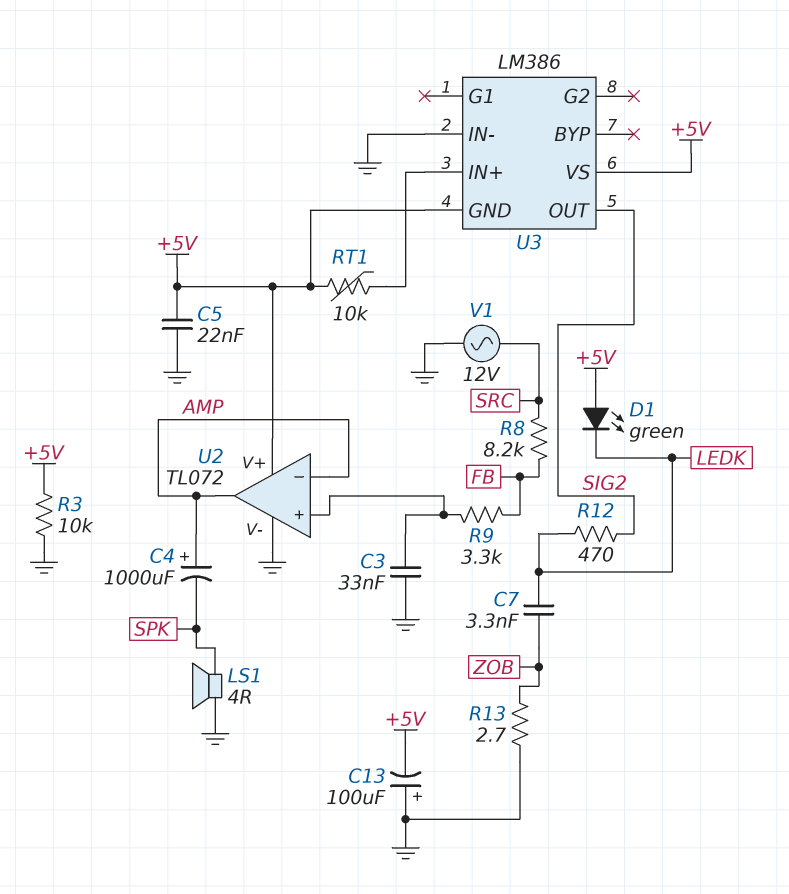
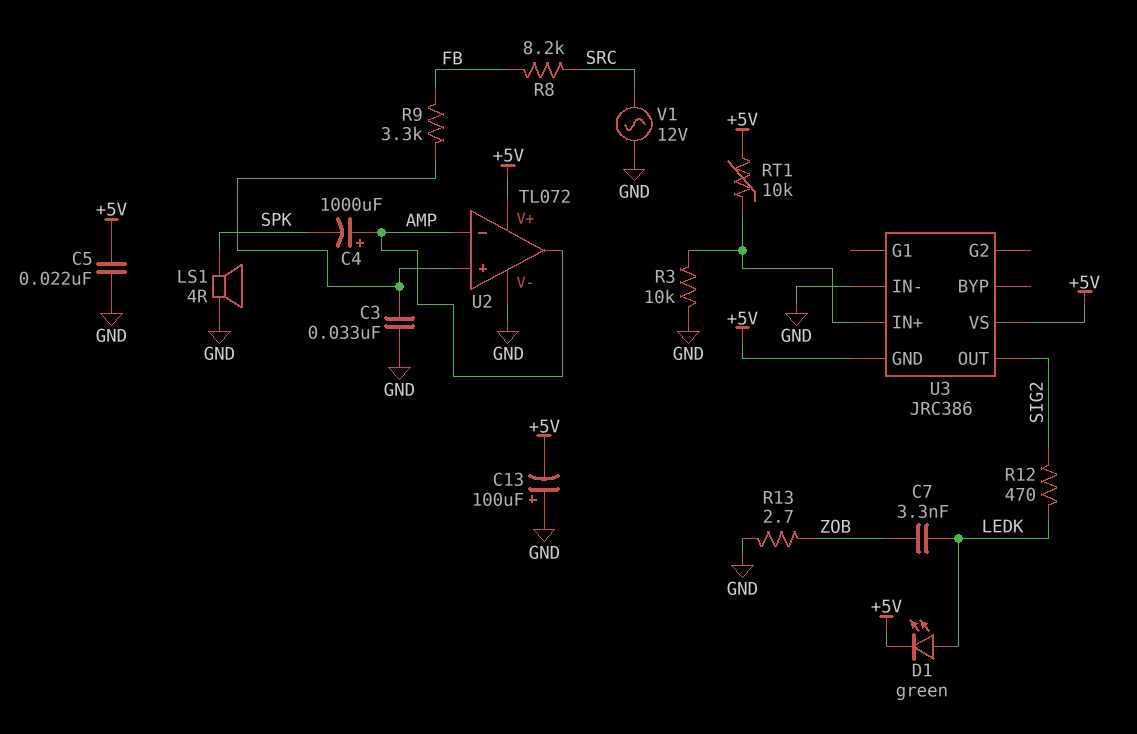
D1: LED green (A +5V, K LEDK) -> LED green (A LEDK, K +5V)
R3: 10k (+5V, GND) -> 10k (GND, U3/IN+)
U3: LM386 -> JRC386

